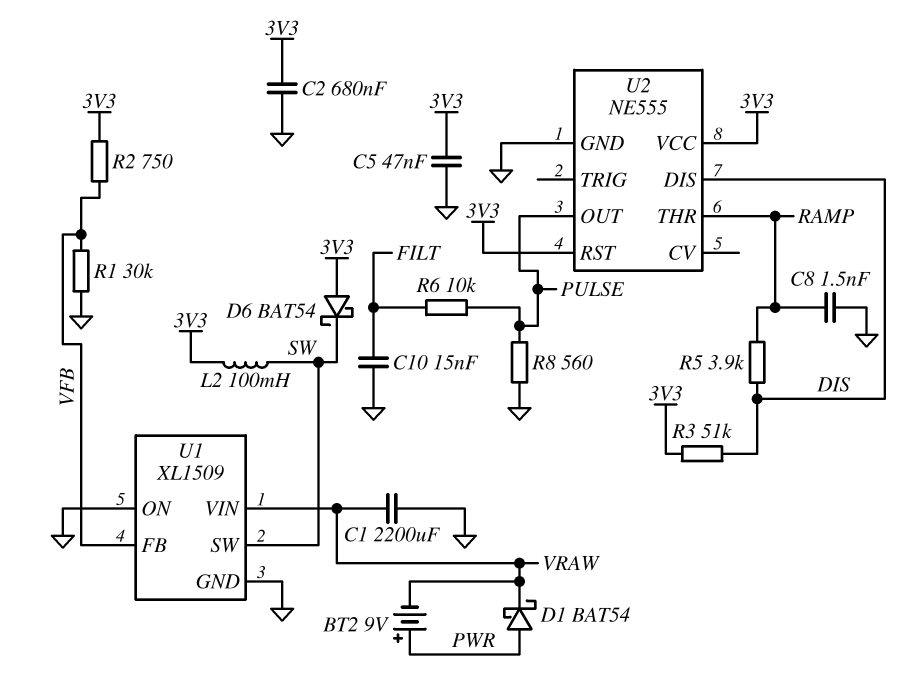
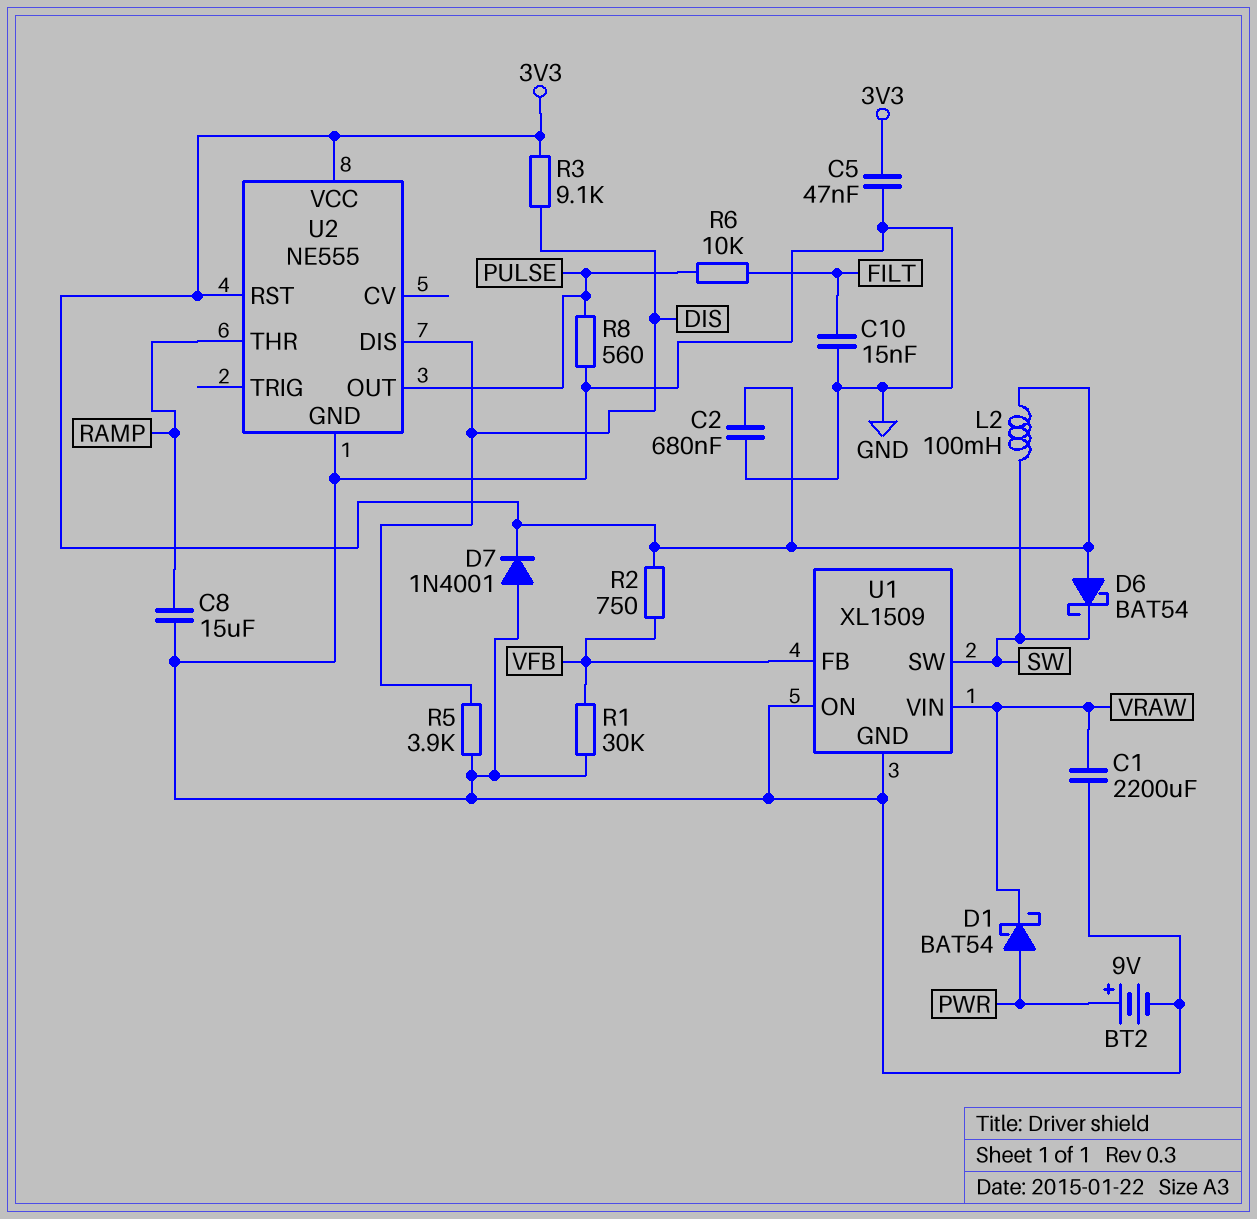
BT2: 9V (plus PWR, minus VRAW) -> 9V (plus PWR, minus GND)
C8: 1.5nF (GND, RAMP) -> 15uF (GND, RAMP)
D7: none -> diode 1N4001 (A GND, K 3V3)
R3: 51k (3V3, DIS) -> 9.1k (3V3, DIS)
R5: 3.9k (DIS, RAMP) -> 3.9k (DIS, GND)

